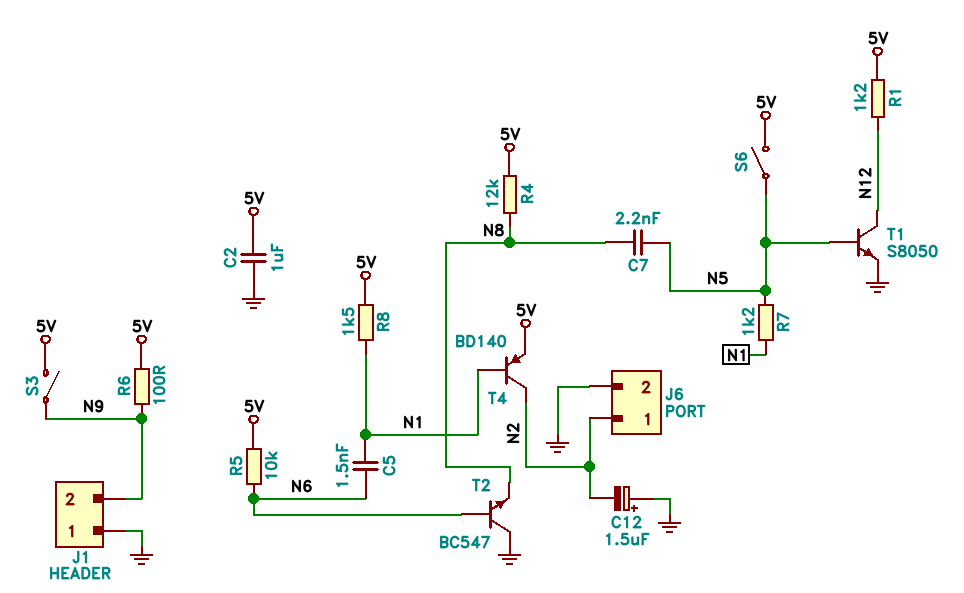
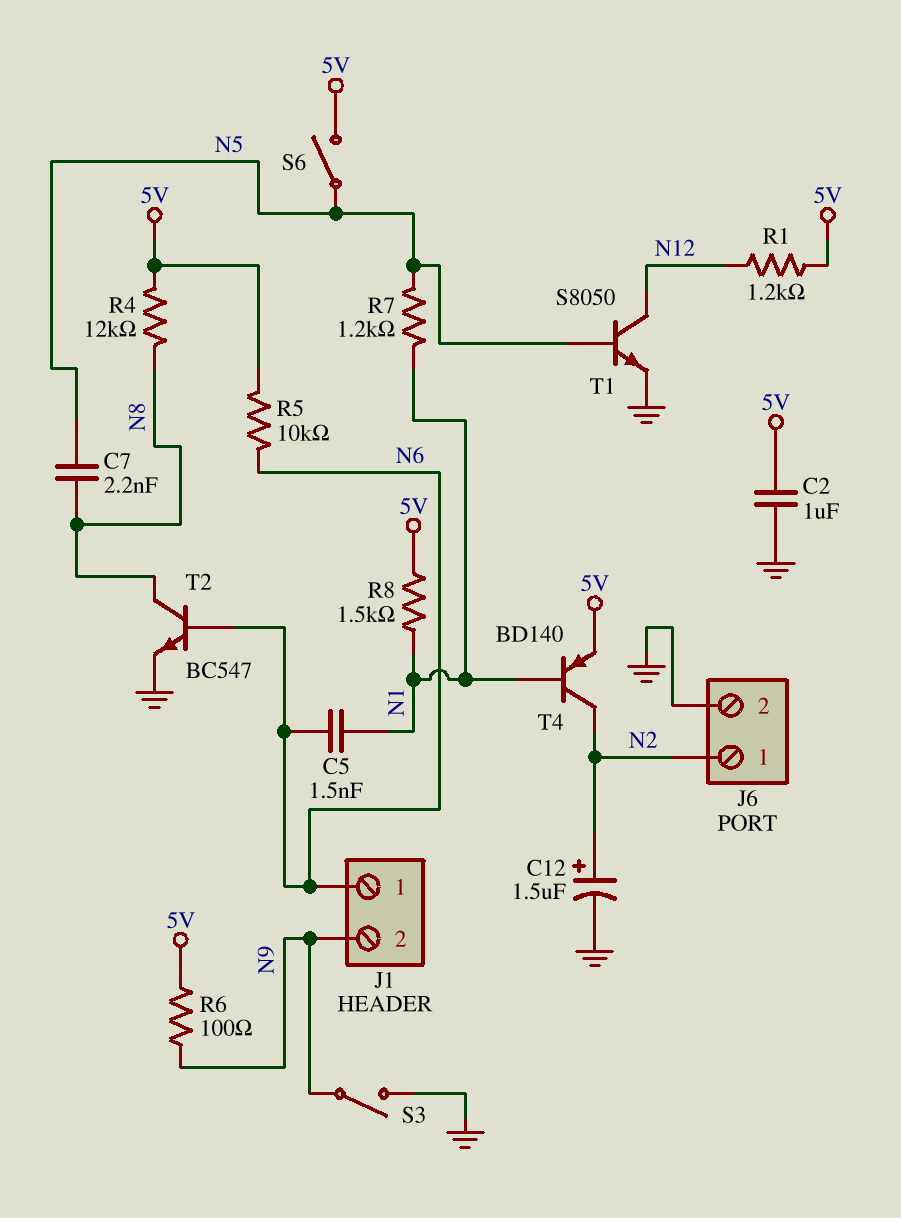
C12: 1.5uF (plus GND, minus N2) -> 1.5uF (plus N2, minus GND)
J1 pin 1: GND -> N6
S3: switch (5V, N9) -> switch (GND, N9)
T2: NPN BC547 (B N6, C GND, E N8) -> NPN BC547 (B N6, C N8, E GND)

